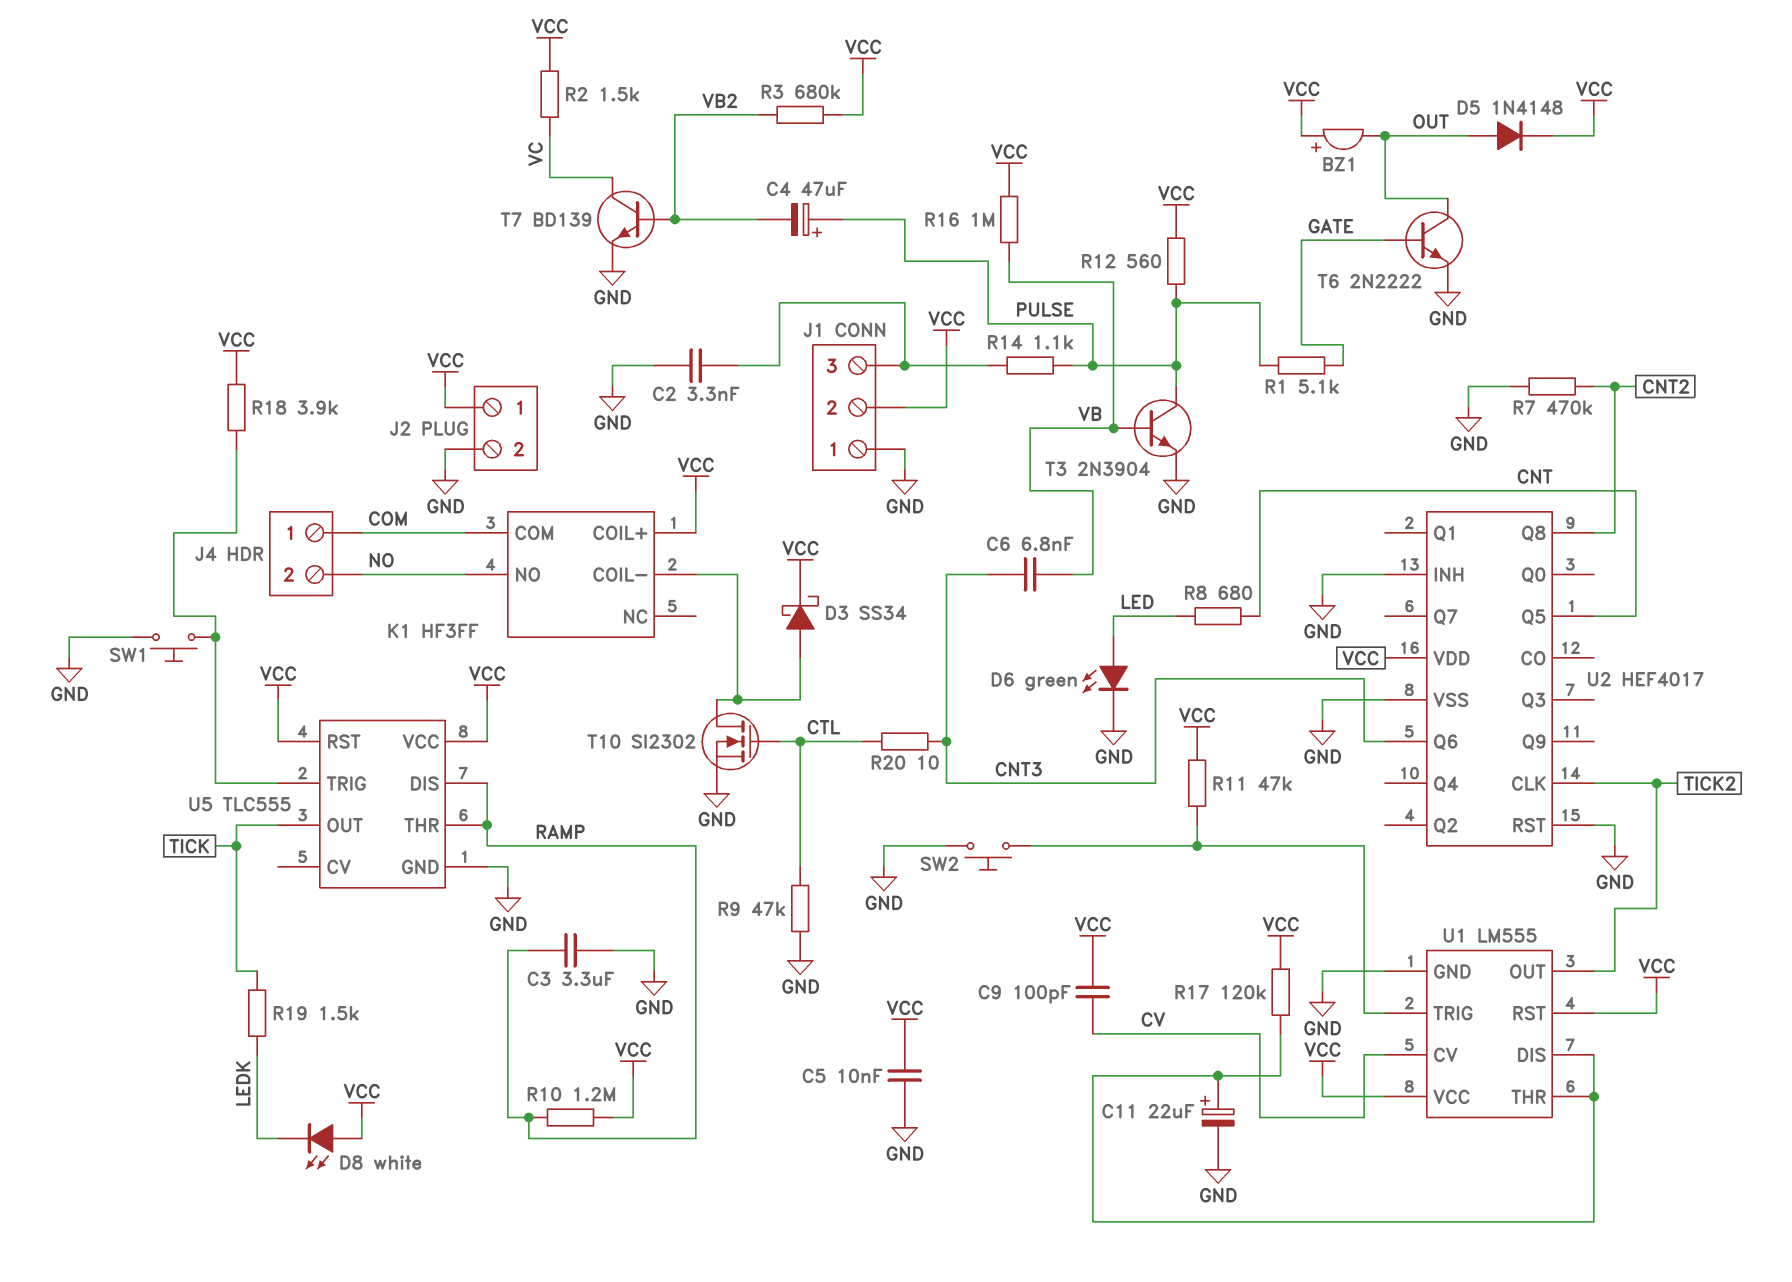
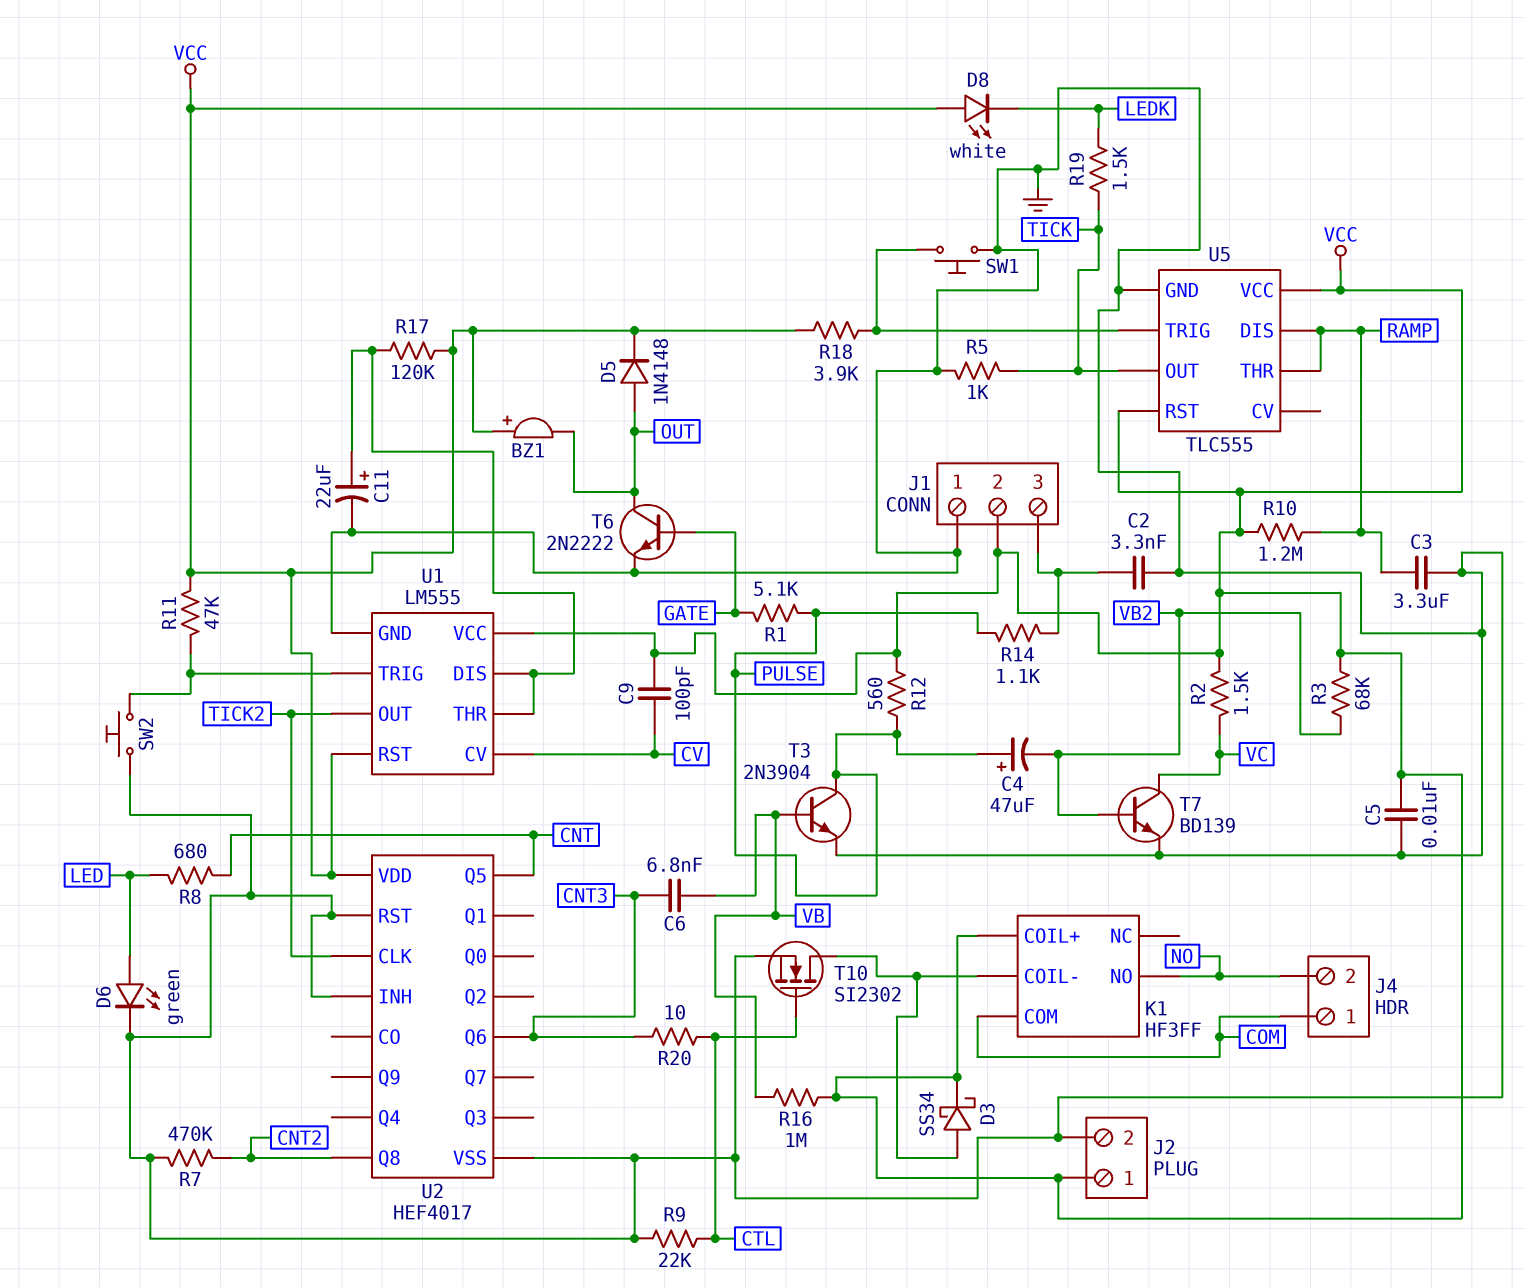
R3: 680k (VB2, VCC) -> 68k (VB2, VCC)
R5: none -> 1k (GND, TICK)
R9: 47k (CTL, GND) -> 22k (CTL, GND)

